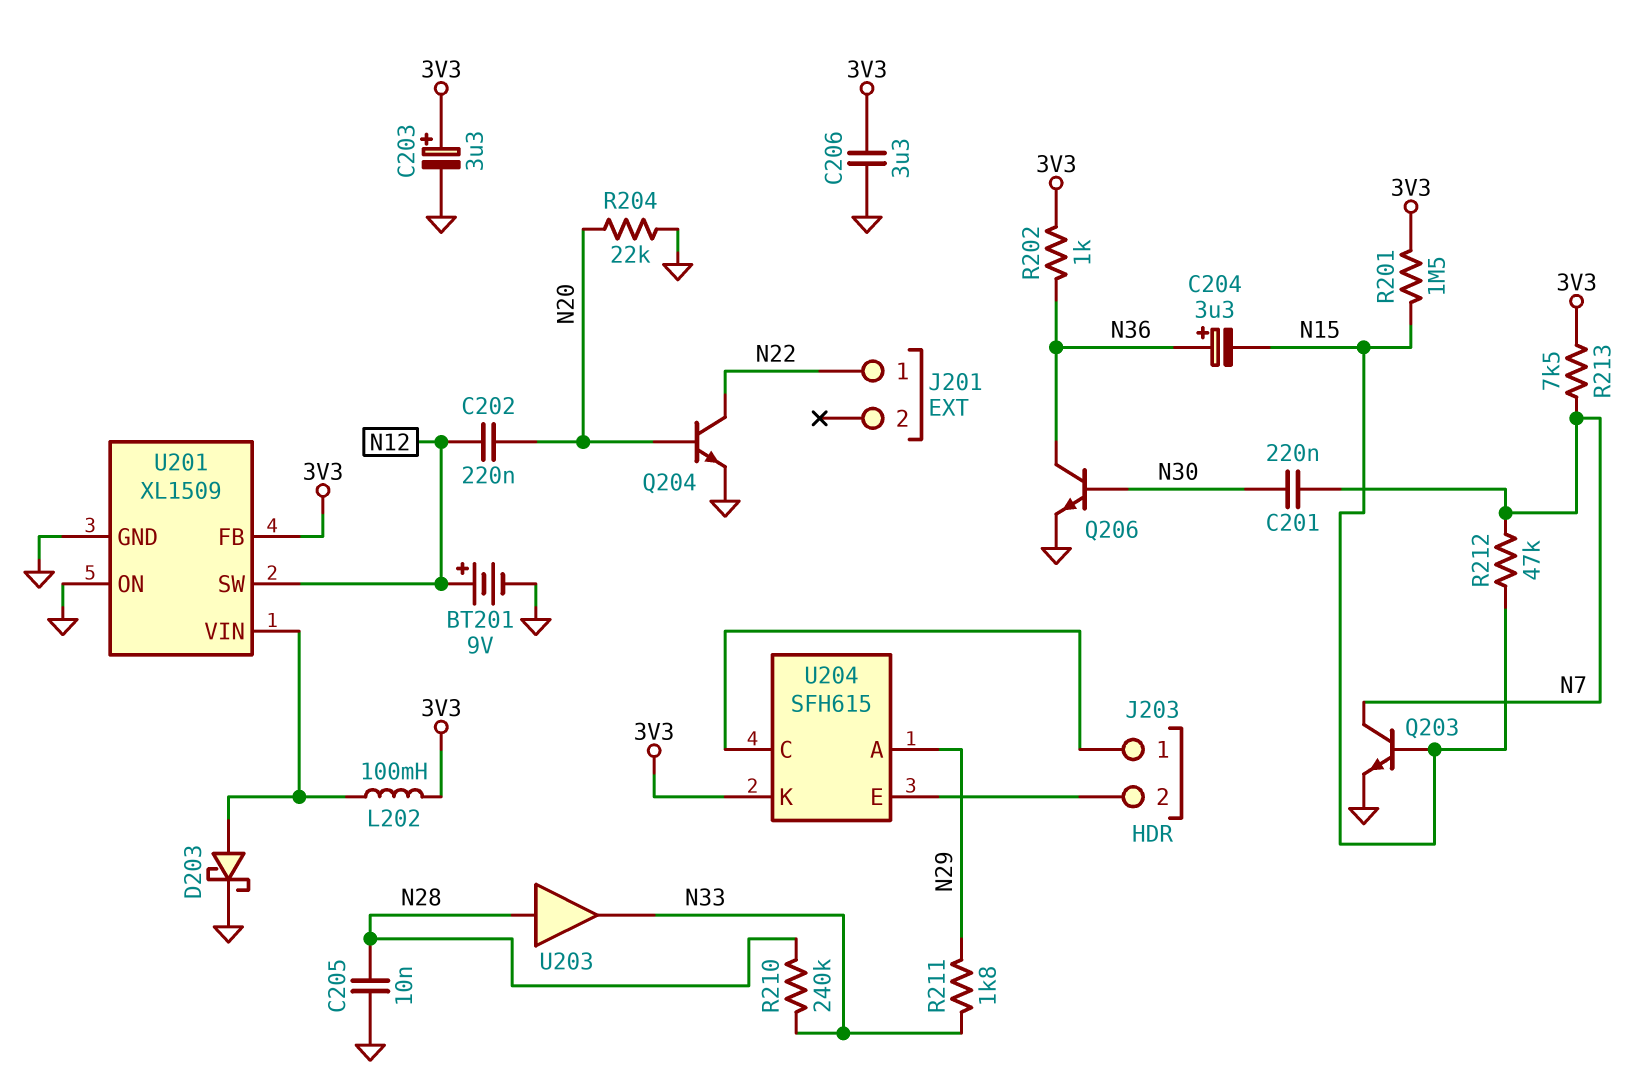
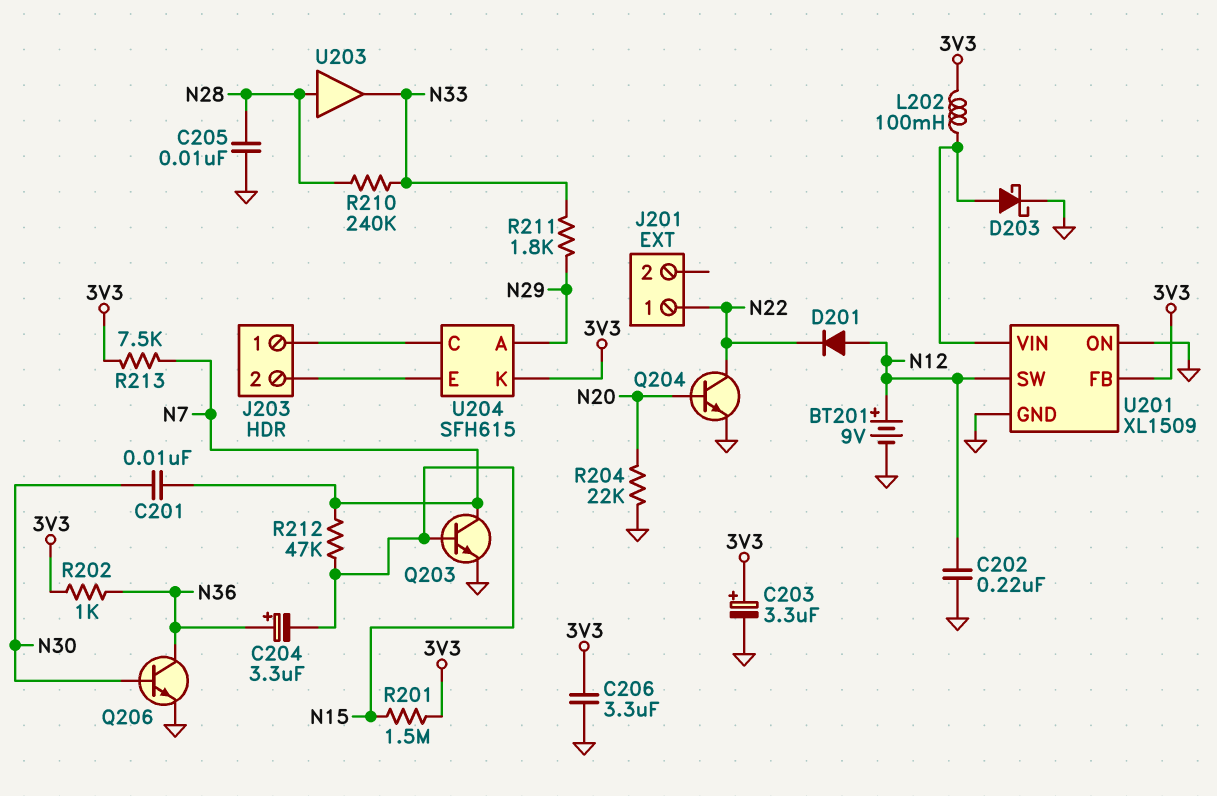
C201: 220nF (N7, N30) -> 10nF (N7, N30)
C202: 220nF (N12, N20) -> 220nF (GND, N12)
D201: none -> diode (A N12, K N22)

